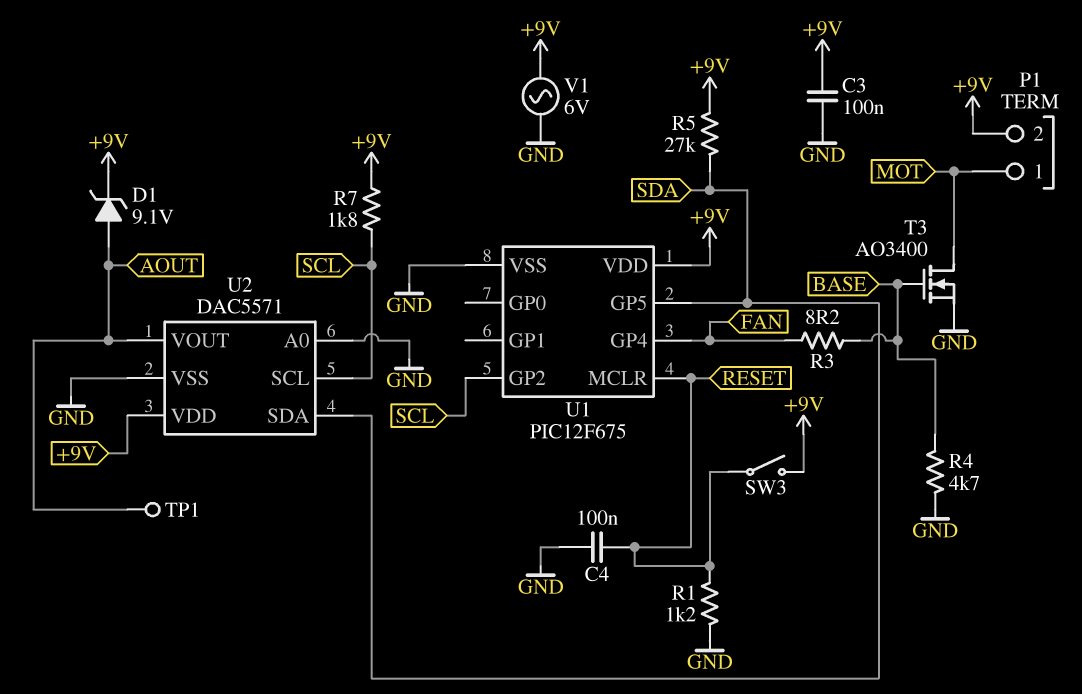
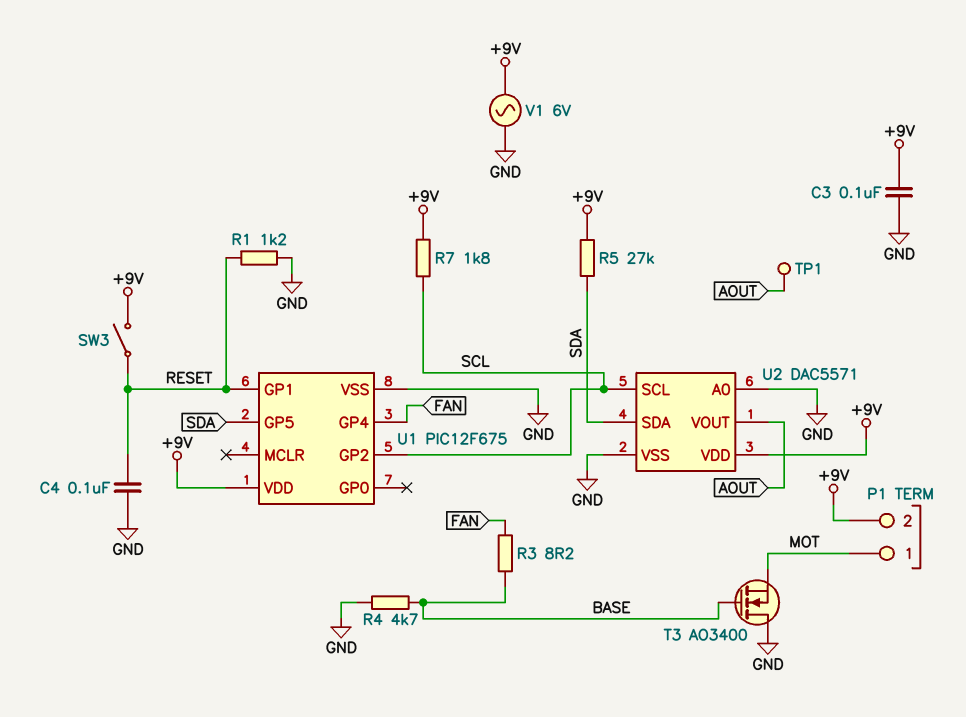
D1: zener 9.1V (A AOUT, K +9V) -> none
T3: NMOS AO3400 (G BASE, D MOT, S GND) -> NMOS AO3400 (G BASE, D GND, S MOT)
U1 pin GP1: none -> RESET
U1 pin MCLR: RESET -> none

